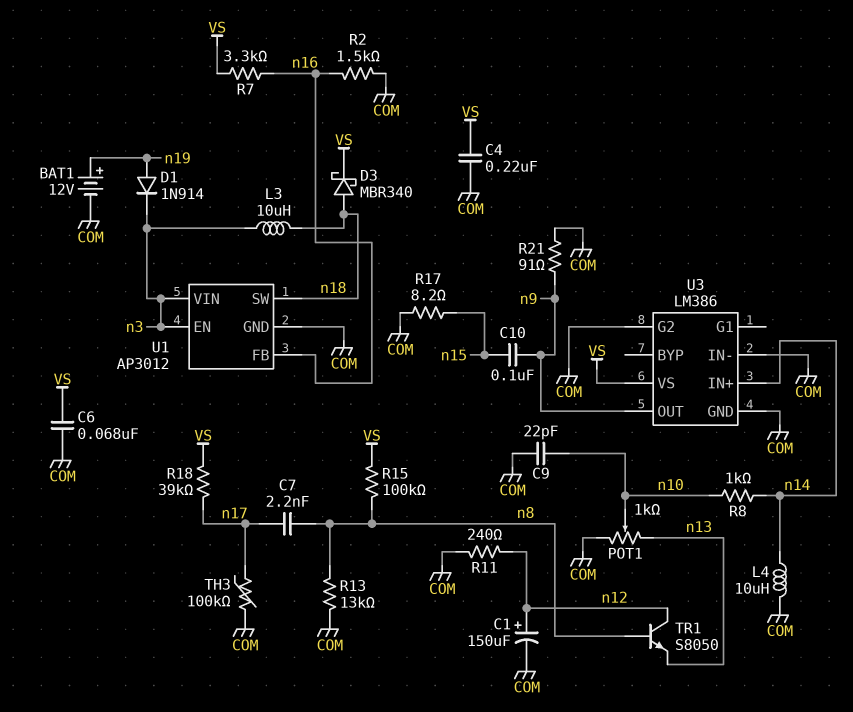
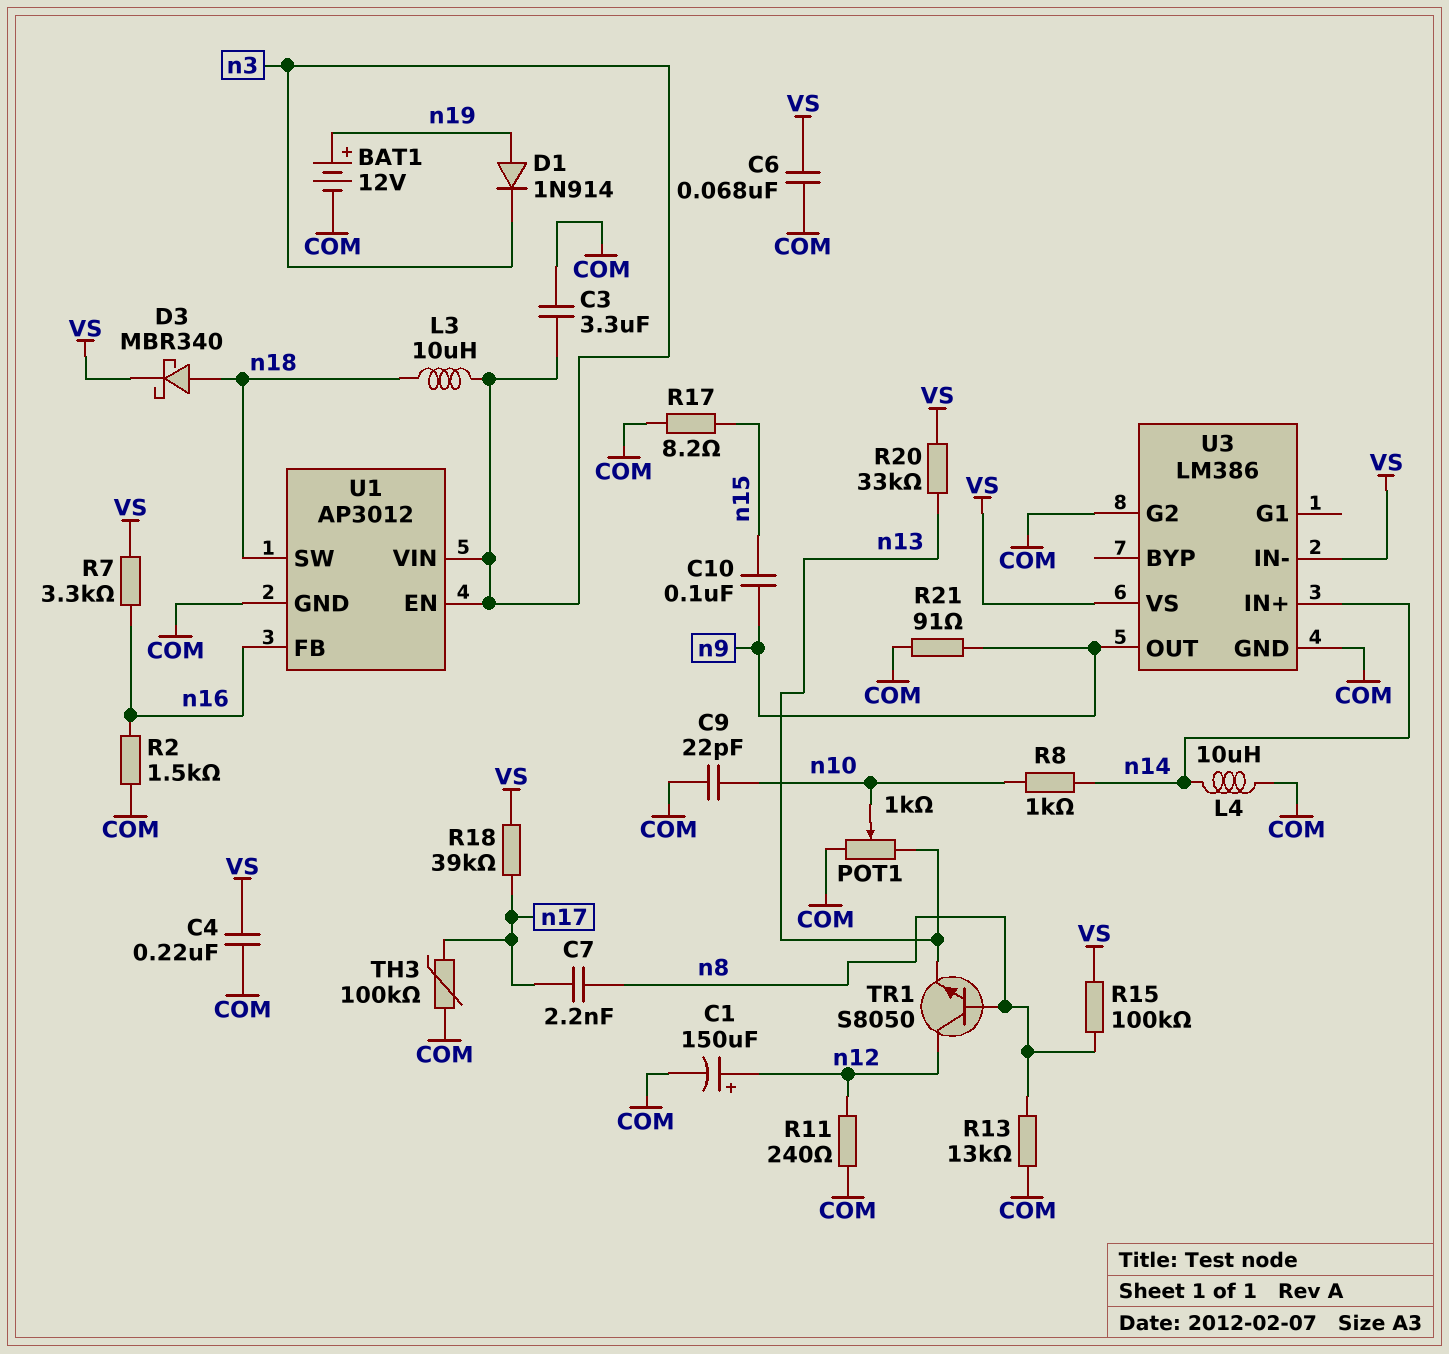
C3: none -> 3.3uF (COM, n3)
R20: none -> 33k (VS, n13)
U3 pin IN-: COM -> VS

